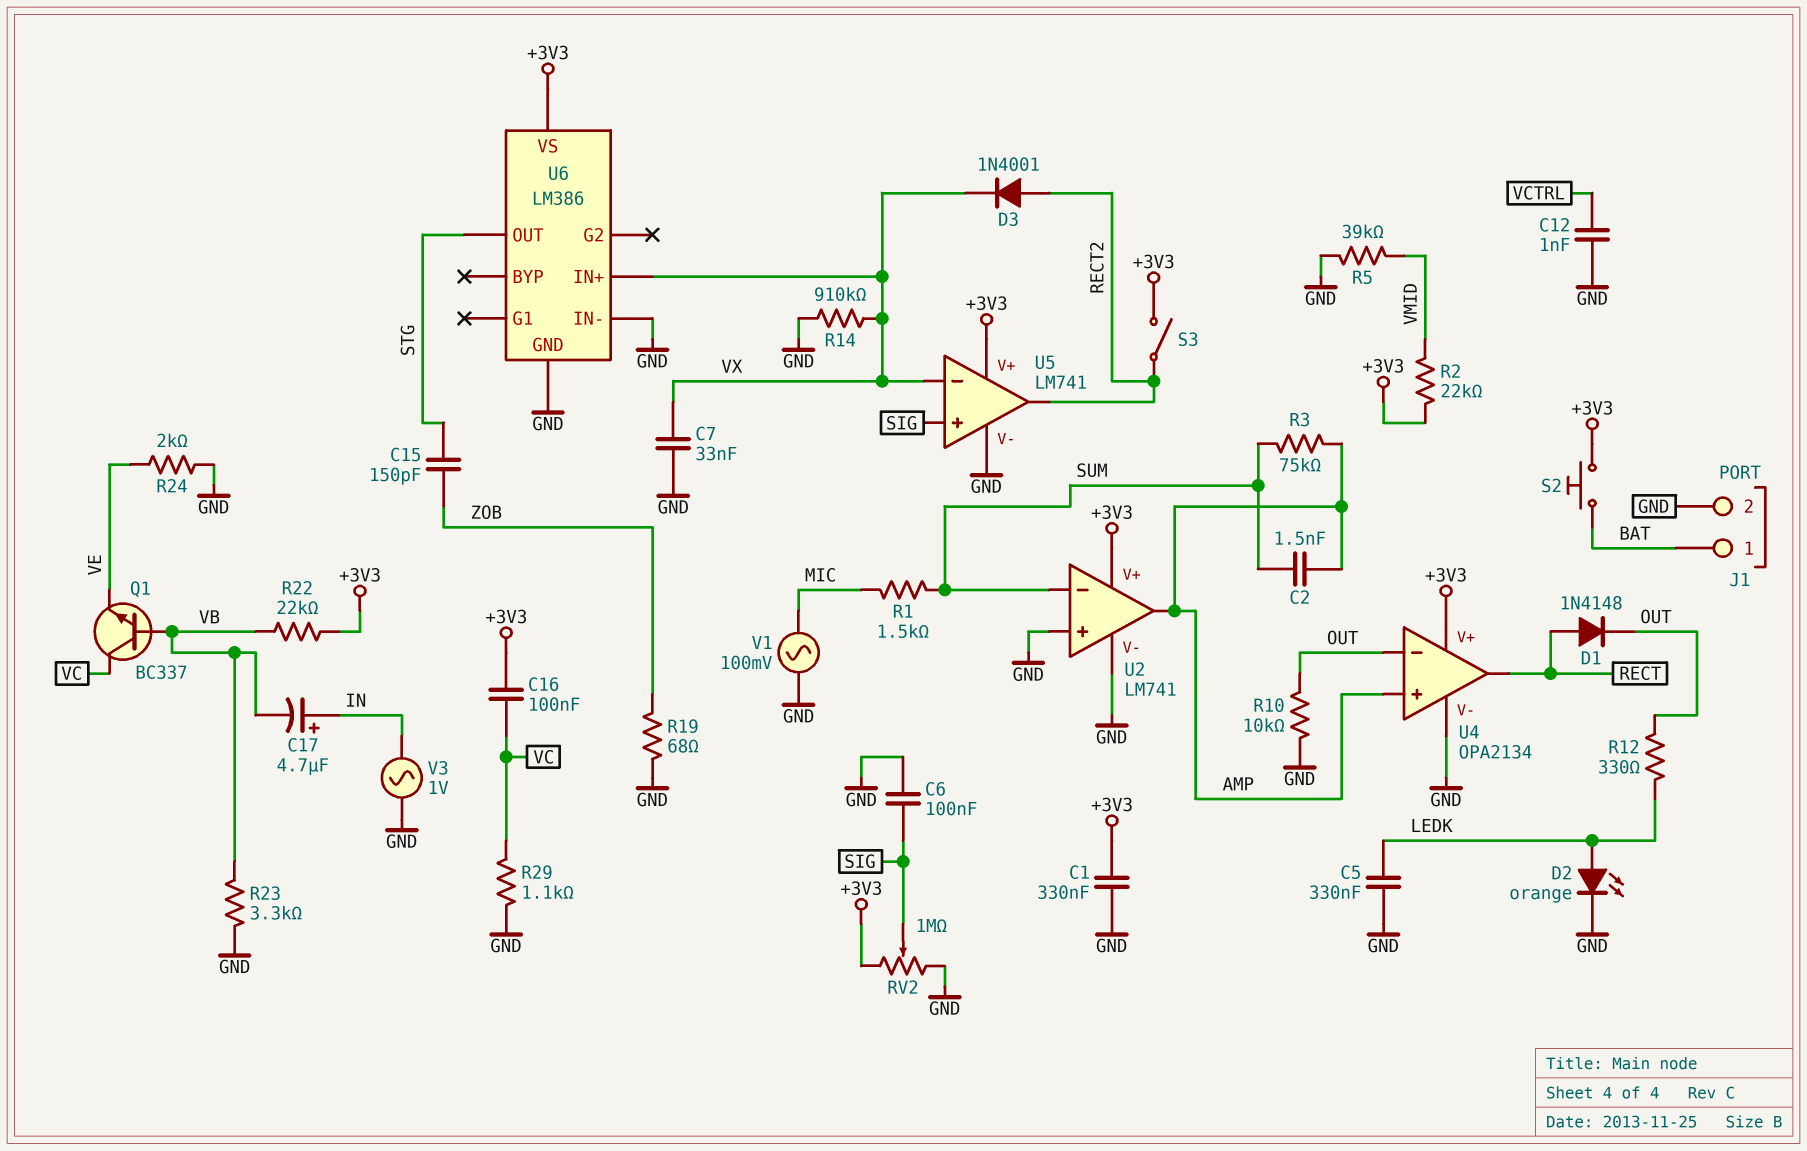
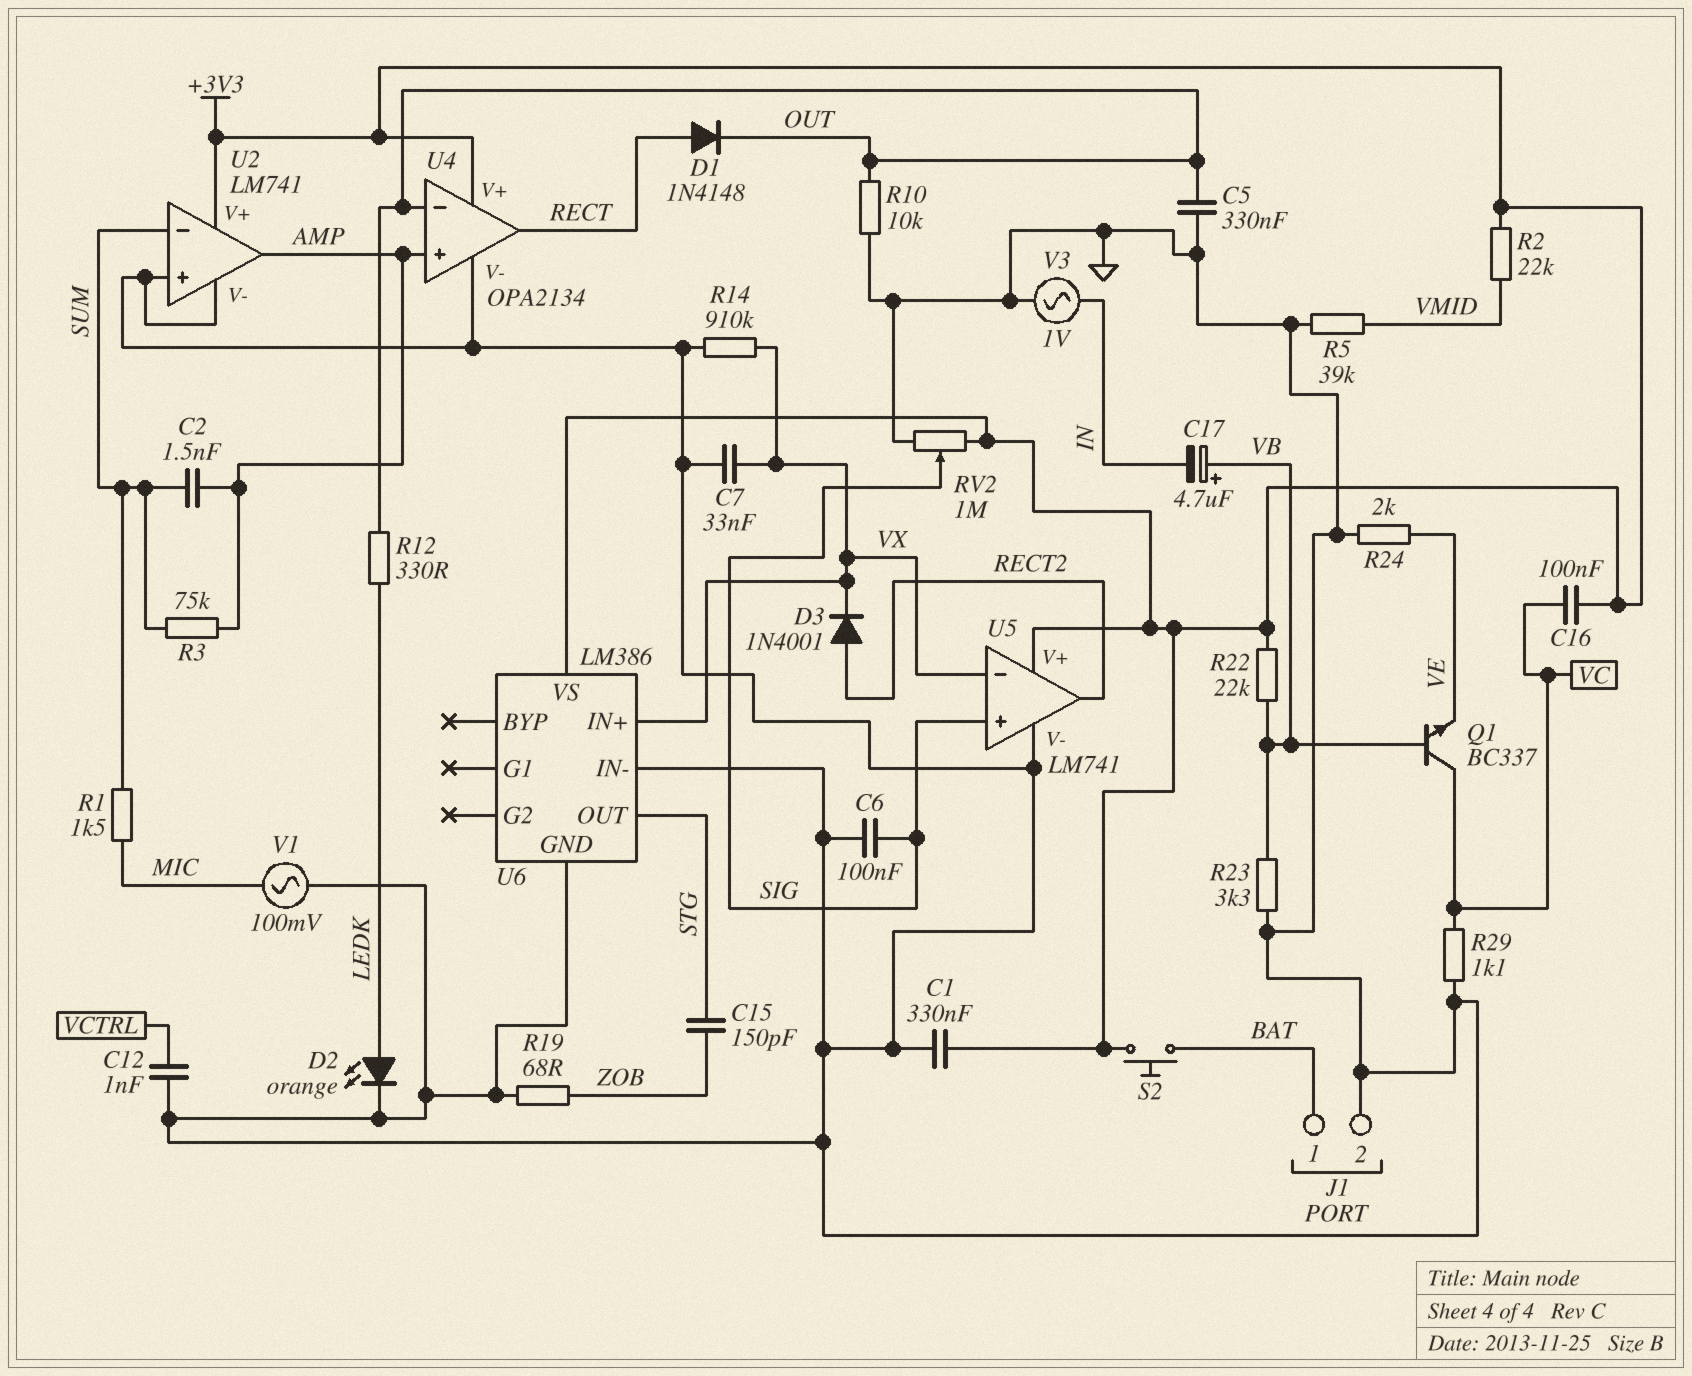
C5: 330nF (GND, LEDK) -> 330nF (GND, OUT)
C17: 4.7uF (plus IN, minus VB) -> 4.7uF (plus VB, minus IN)
S3: switch (+3V3, RECT2) -> none

